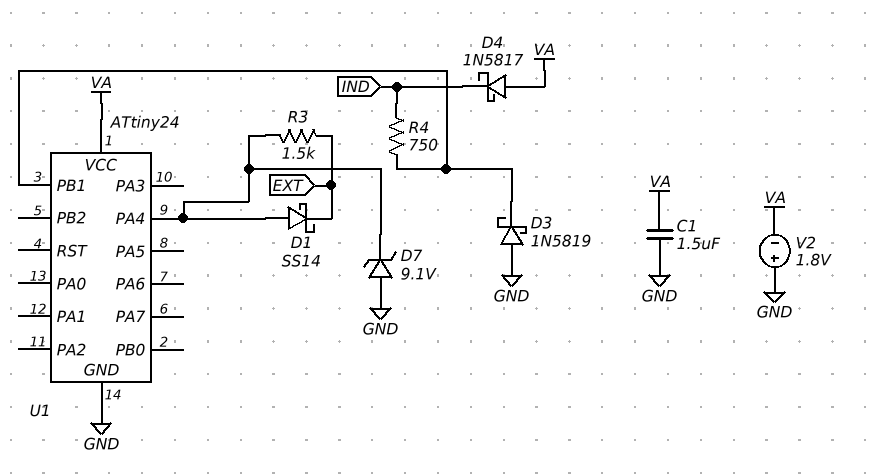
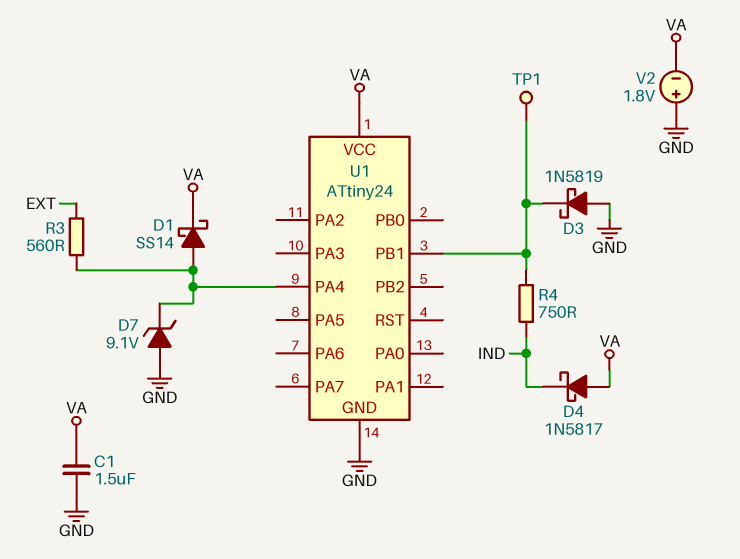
D1: schottky SS14 (A U1/PA4, K EXT) -> schottky SS14 (A U1/PA4, K VA)
R3: 1.5k (EXT, U1/PA4) -> 560 (EXT, U1/PA4)
TP1: none -> test point (U1/PB1)

